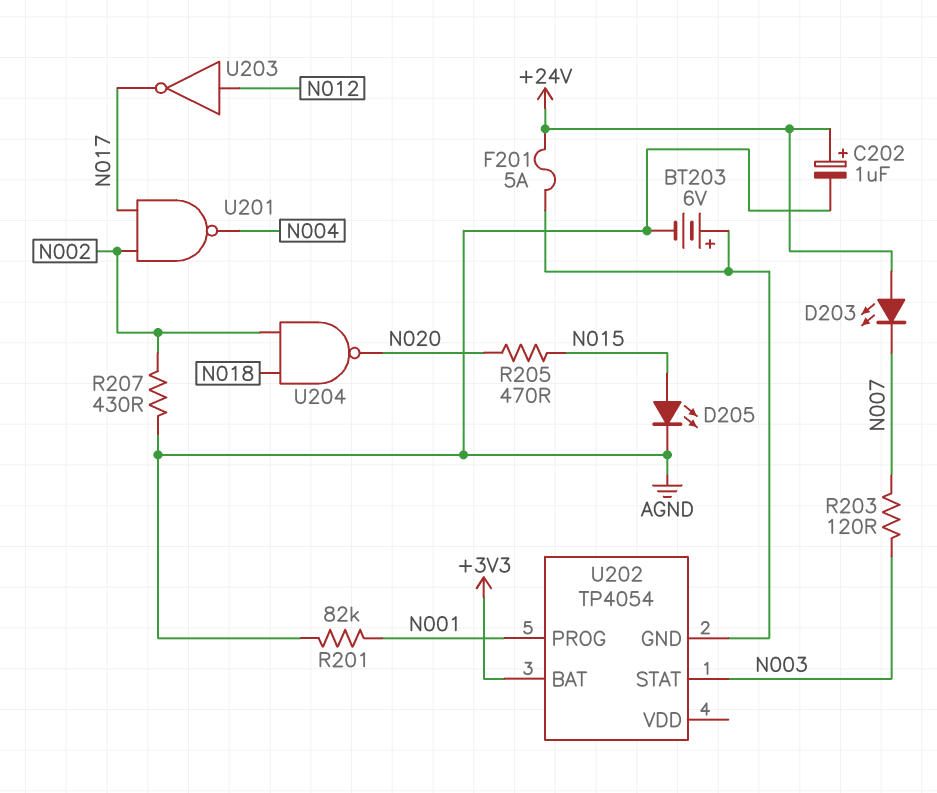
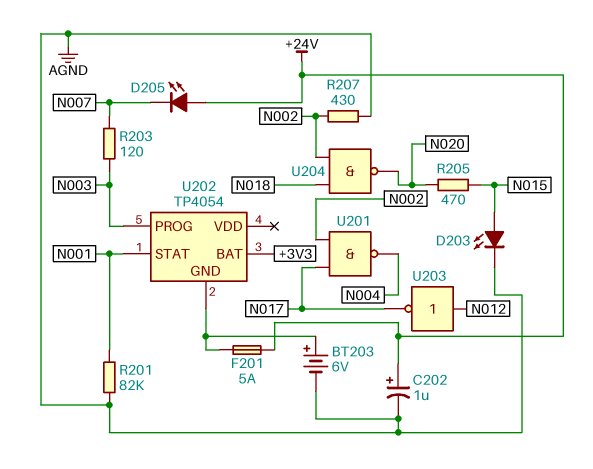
D203: LED (A +24V, K N007) -> LED (A N015, K AGND)
D205: LED (A N015, K AGND) -> LED (A +24V, K N007)
U202 pin PROG: N001 -> N003
U202 pin STAT: N003 -> N001

